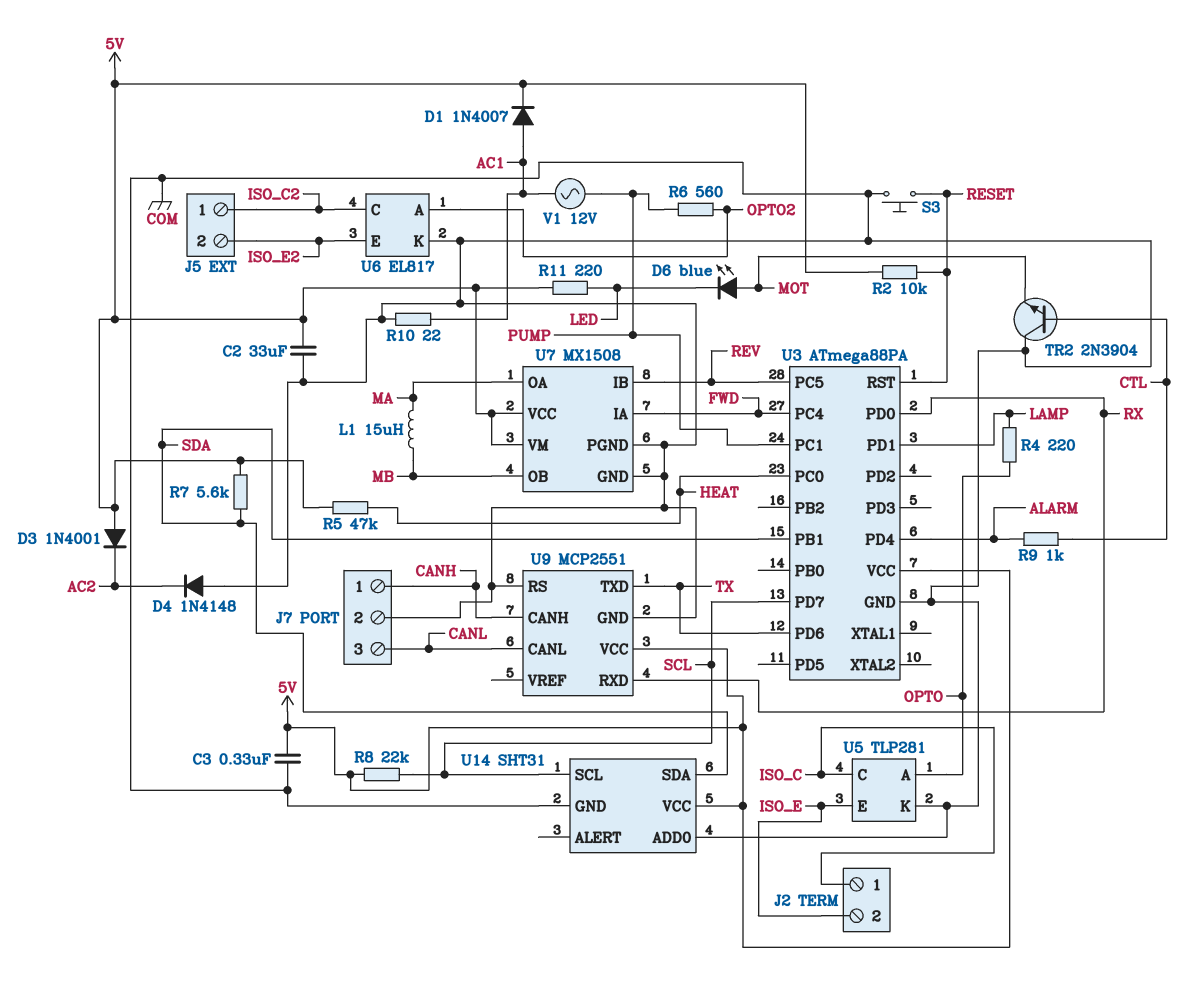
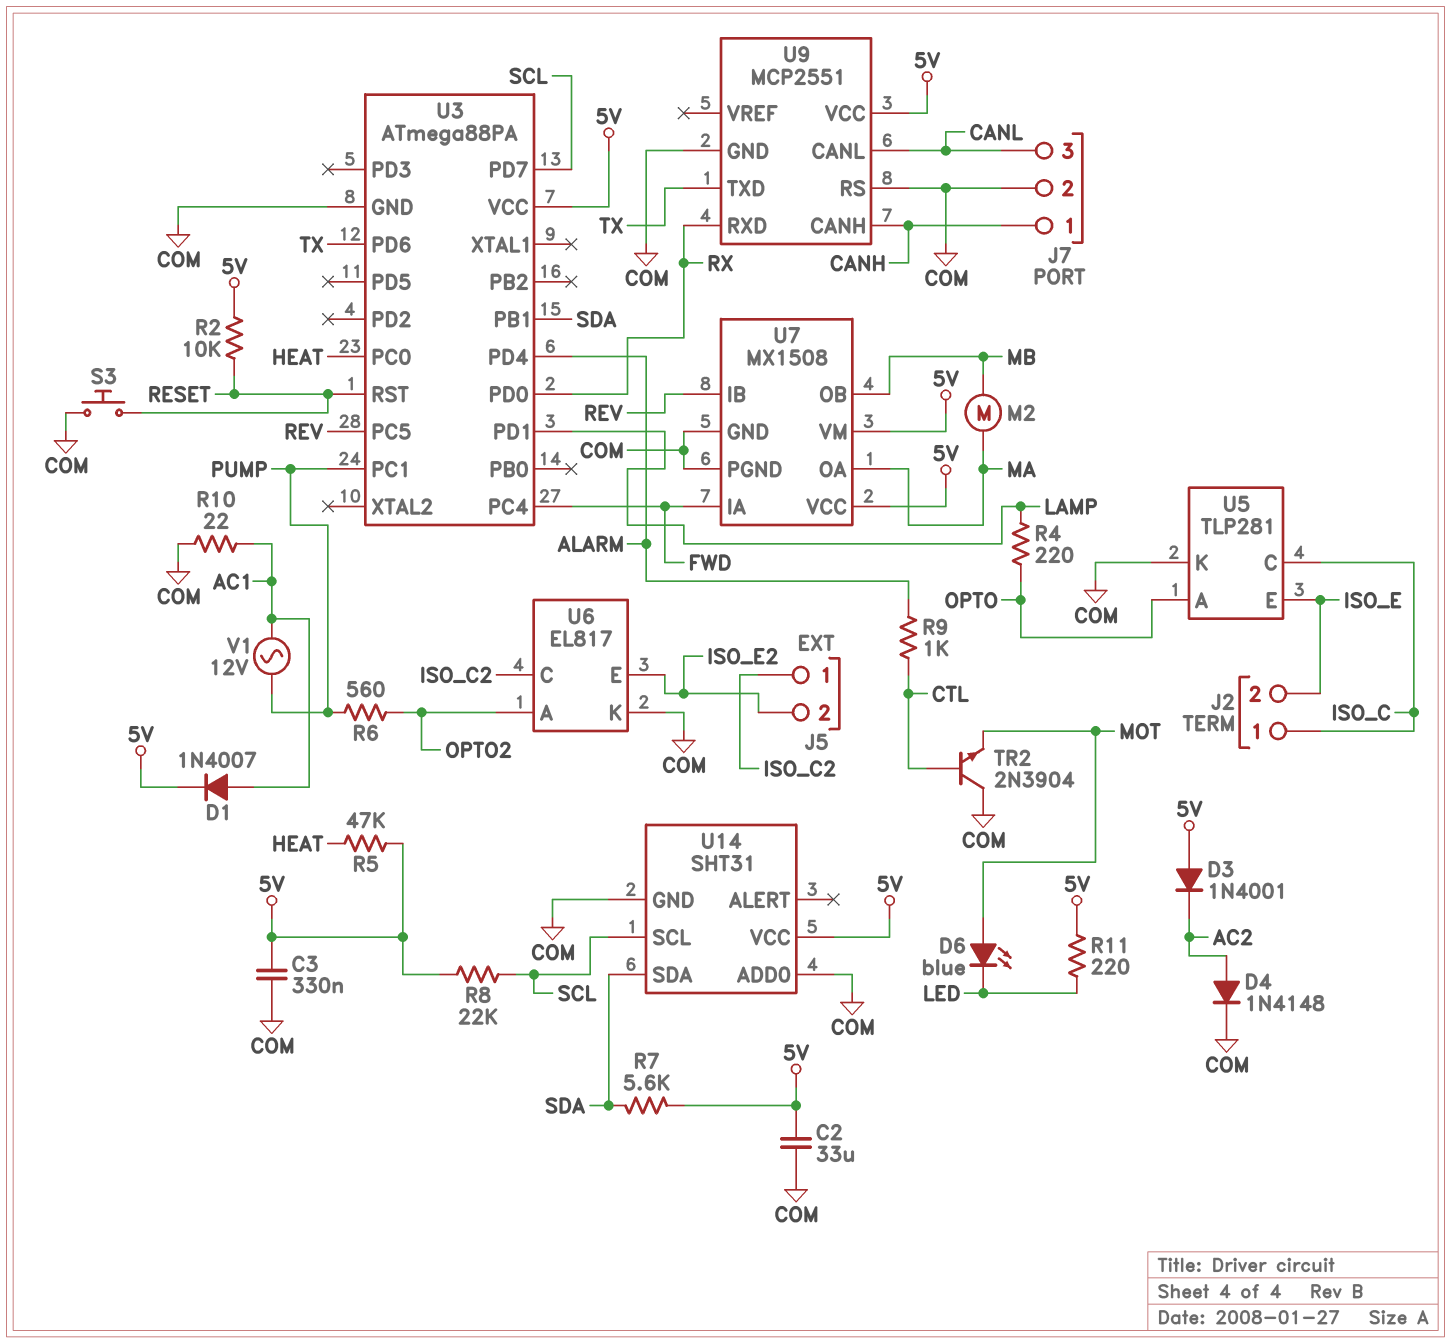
D4: diode 1N4148 (A COM, K AC2) -> diode 1N4148 (A AC2, K COM)
L1: 15uH (MA, MB) -> none
M2: none -> motor (MA, MB)

